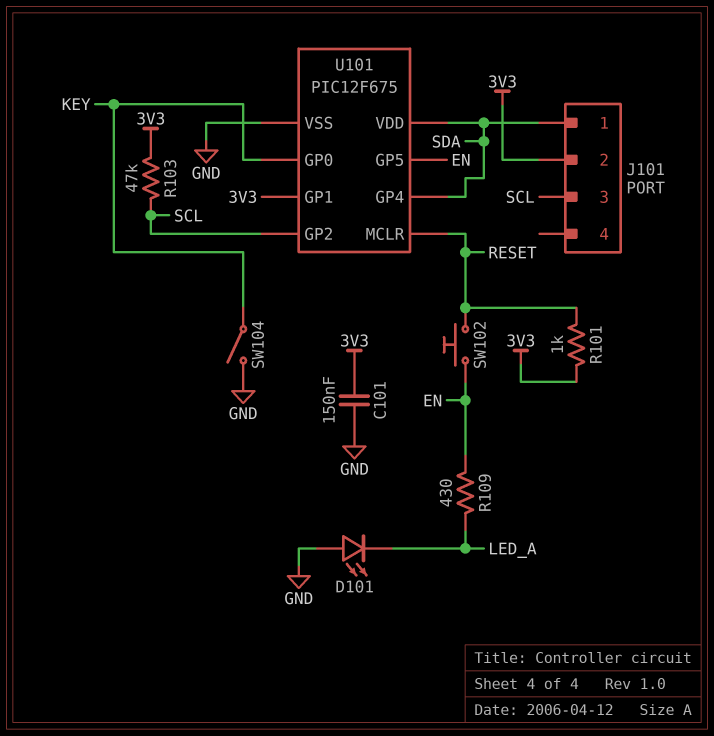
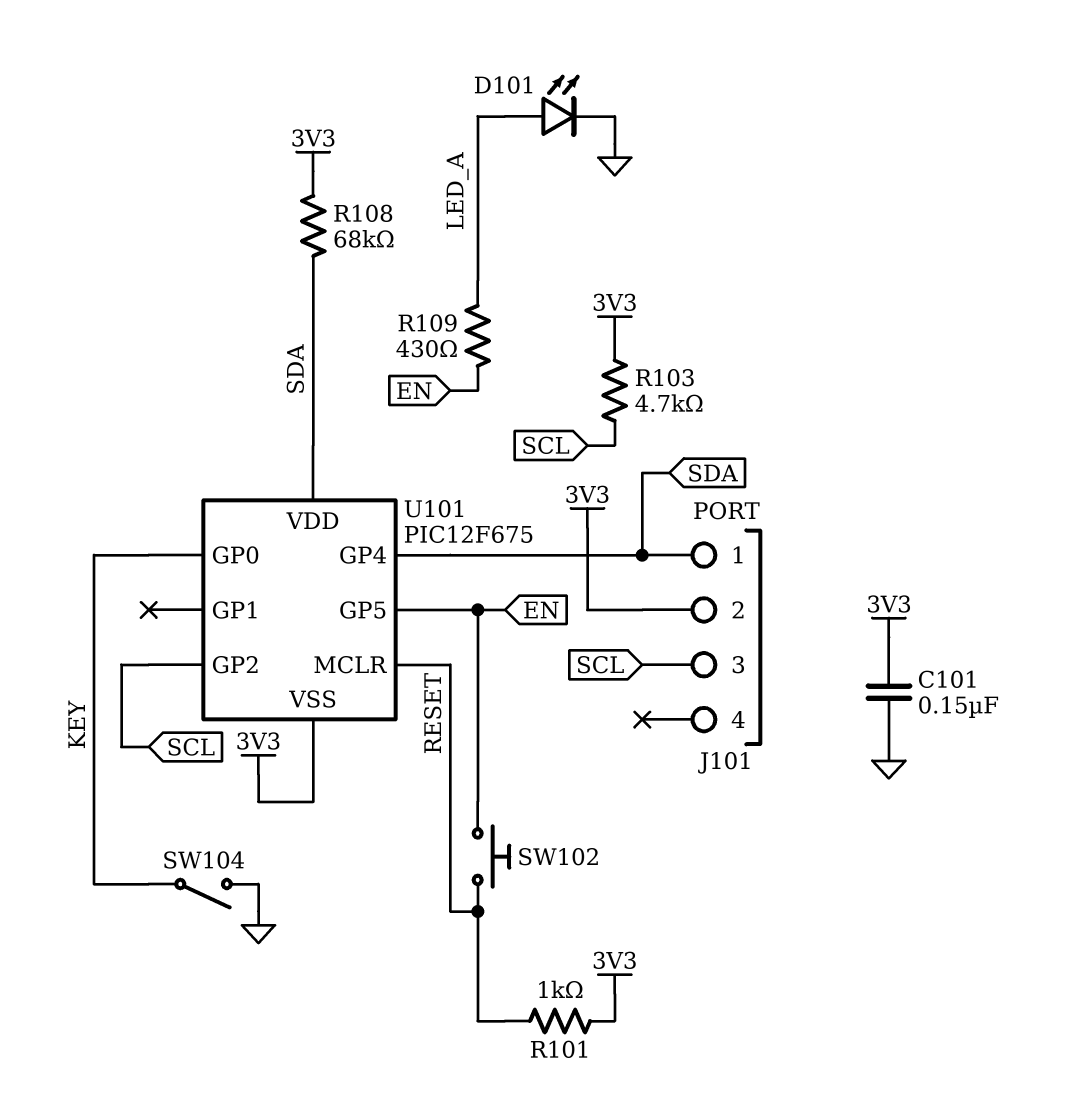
D101: LED (A GND, K LED_A) -> LED (A LED_A, K GND)
R103: 47k (3V3, SCL) -> 4.7k (3V3, SCL)
R108: none -> 68k (3V3, SDA)
U101 pin GP1: 3V3 -> none
U101 pin VSS: GND -> 3V3

